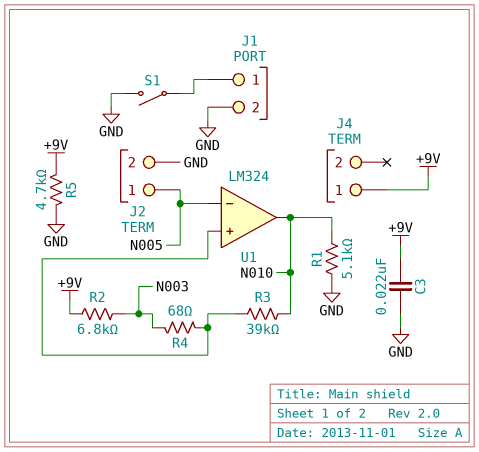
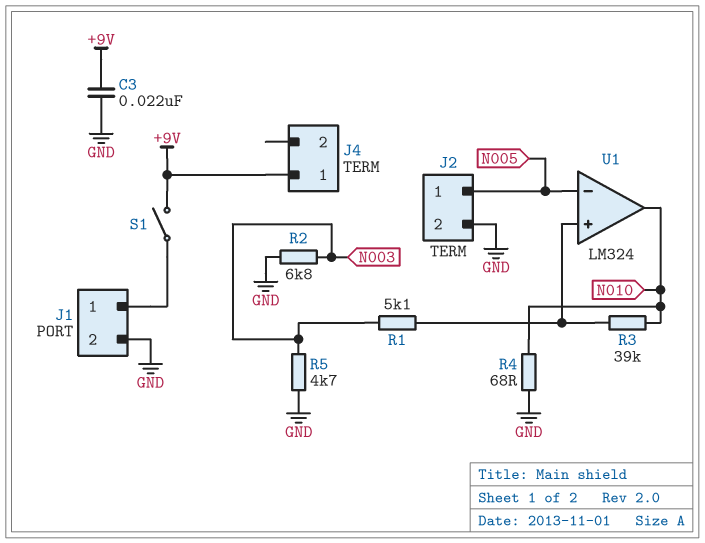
R1: 5.1k (GND, N010) -> 5.1k (N003, U1/in+)
R2: 6.8k (+9V, N003) -> 6.8k (GND, N003)
R4: 68 (N003, U1/in+) -> 68 (GND, N010)
R5: 4.7k (+9V, GND) -> 4.7k (GND, N003)
S1: switch (GND, J1/1) -> switch (+9V, J1/1)

